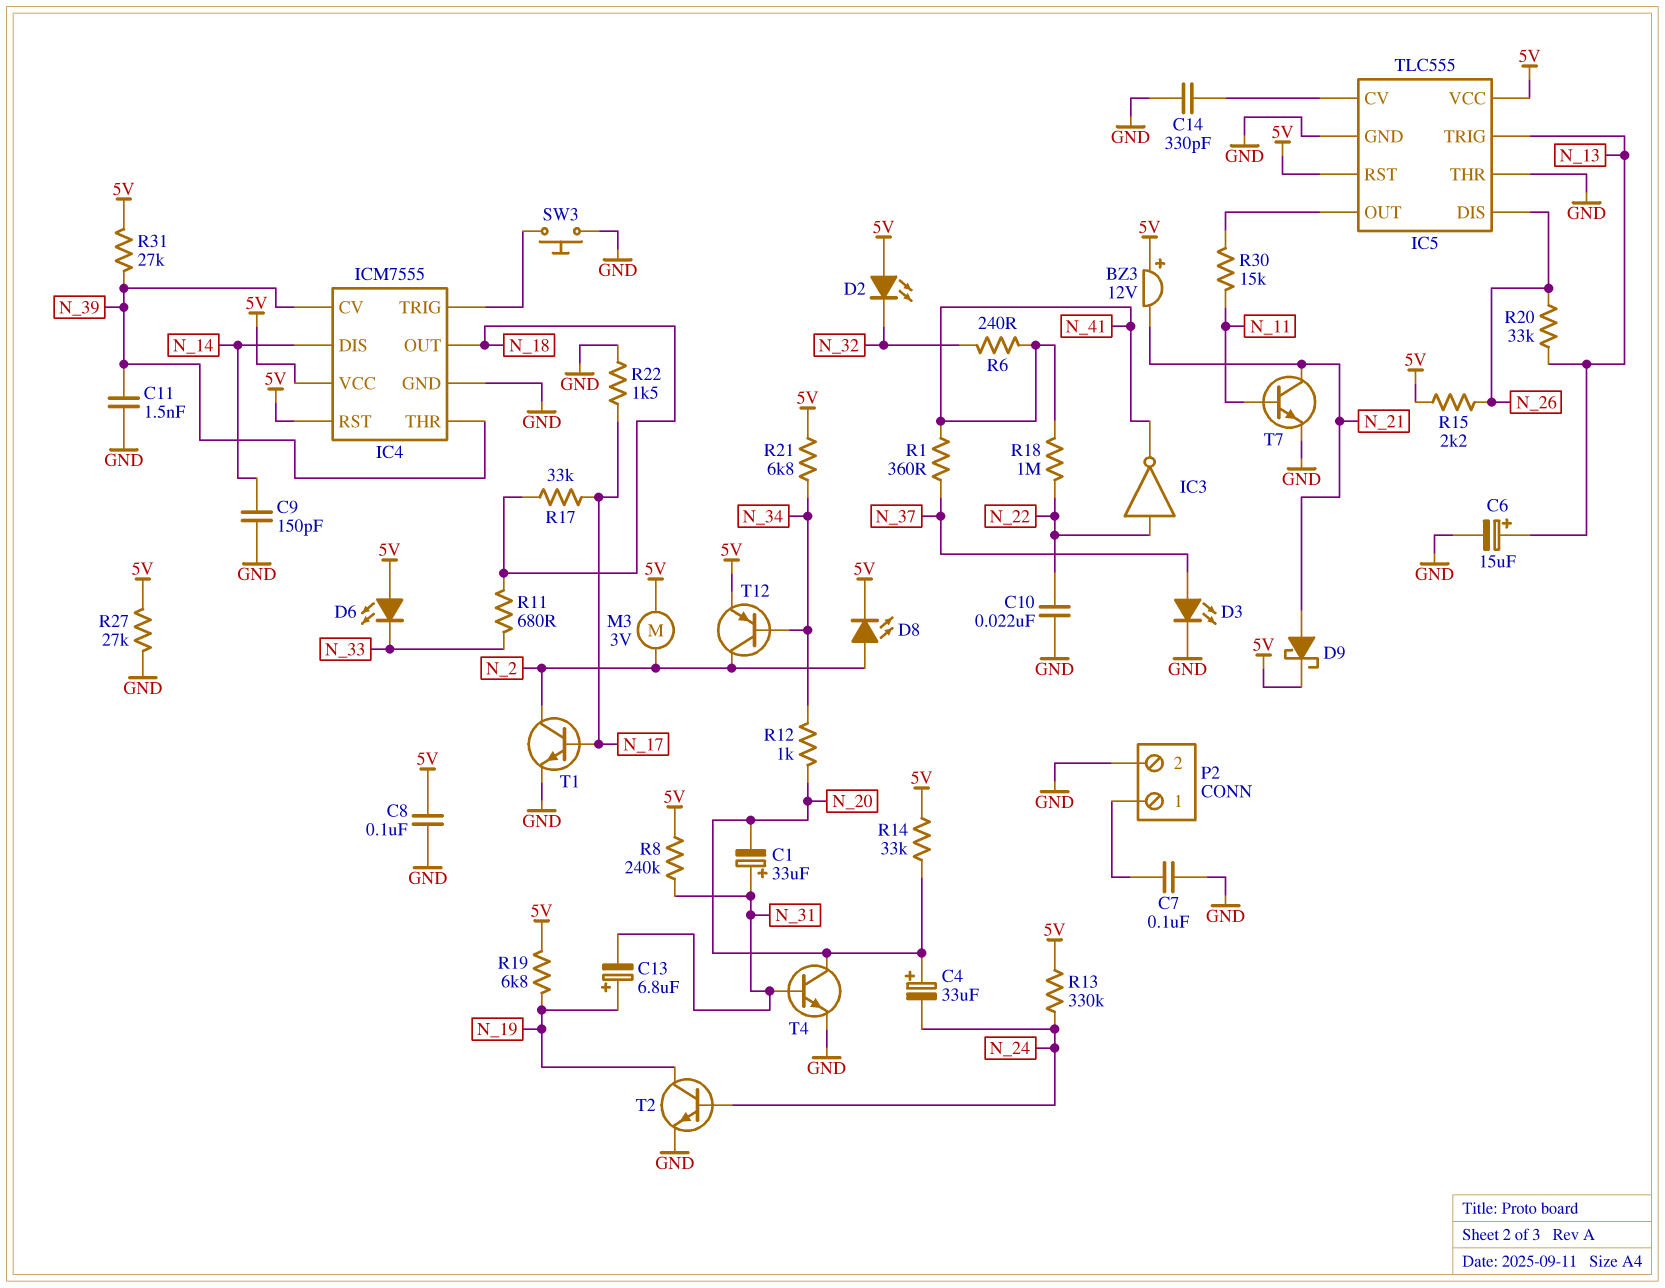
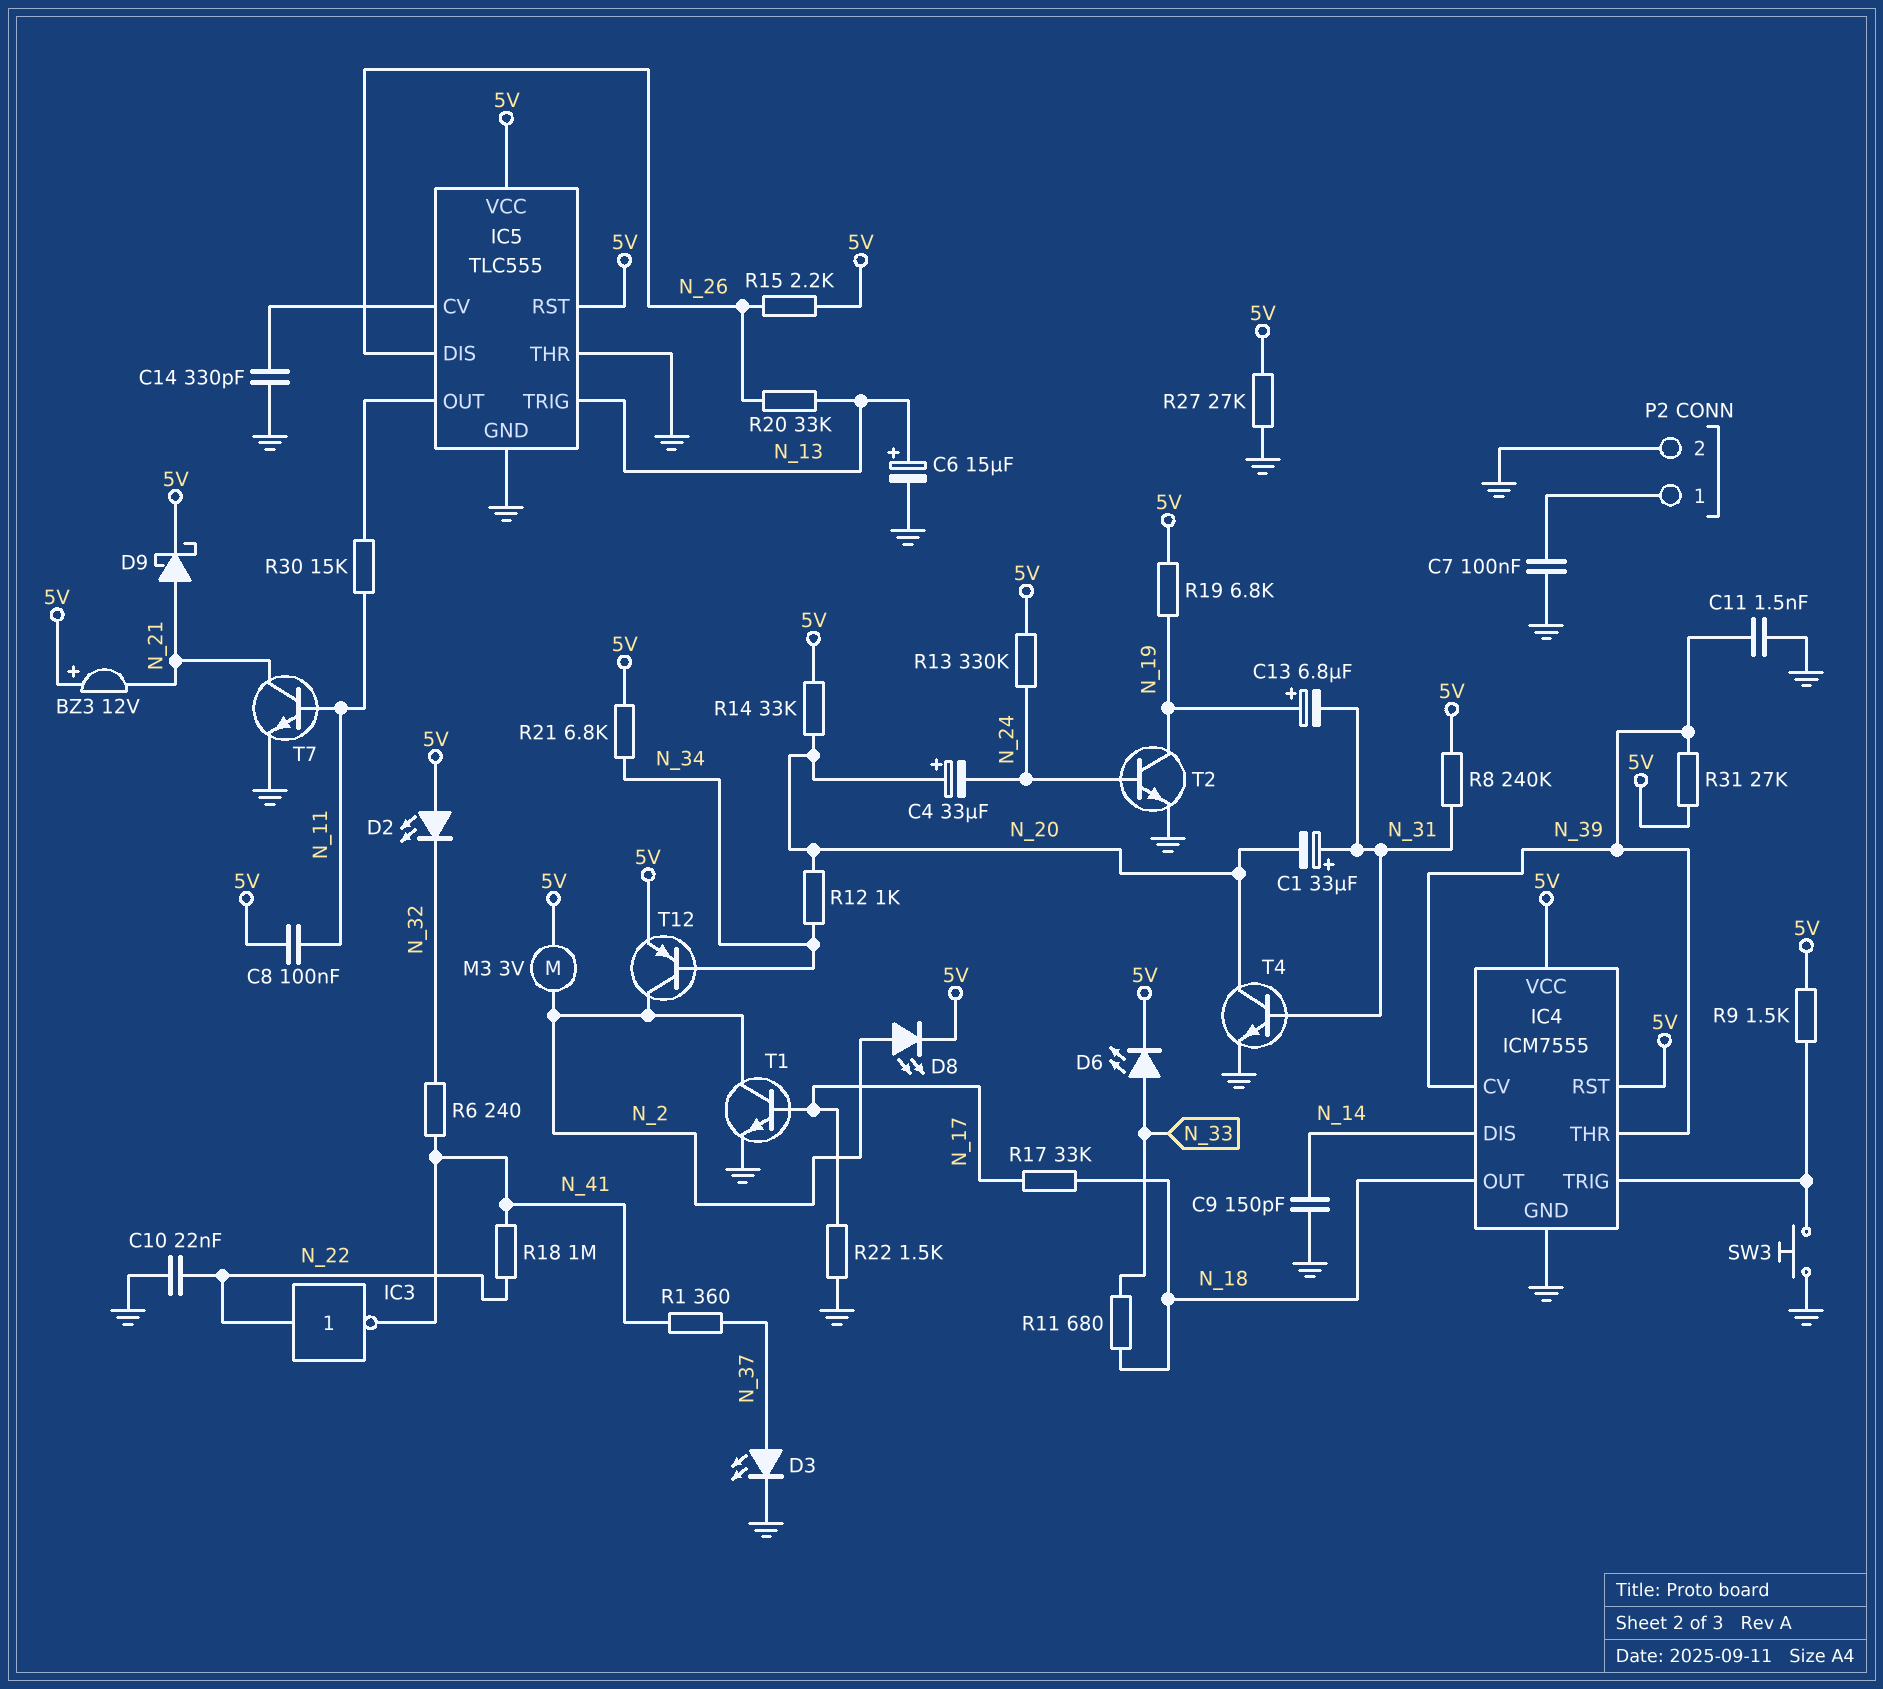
C8: 100nF (5V, GND) -> 100nF (5V, N_11)
D6: LED (A 5V, K N_33) -> LED (A N_33, K 5V)
R9: none -> 1.5k (5V, IC4/TRIG)

